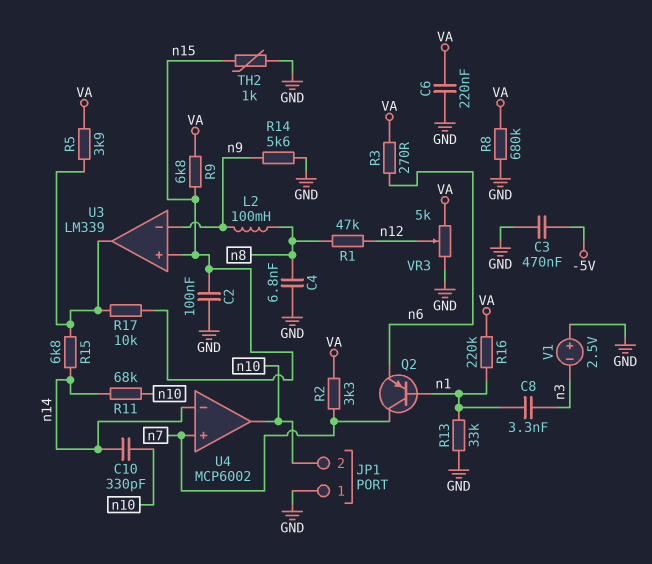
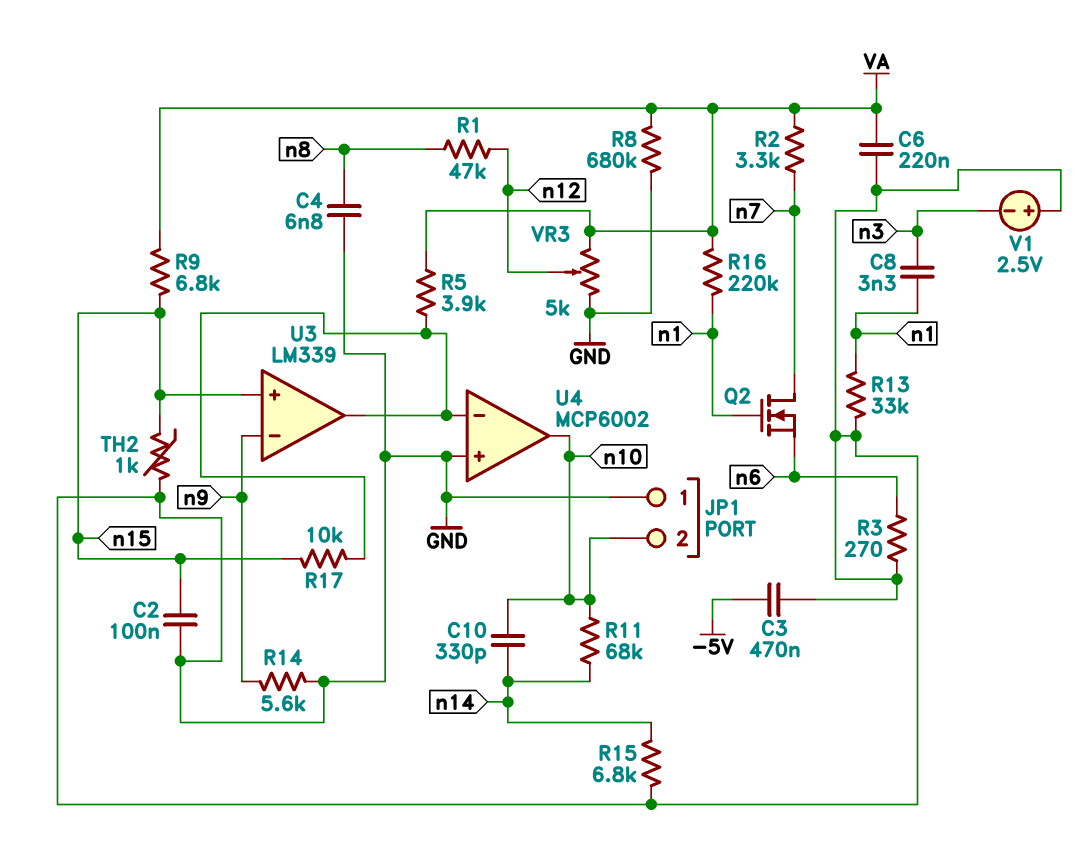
L2: 100mH (n8, n9) -> none
Q2: PNP (B n1, C n7, E n6) -> NMOS (G n1, D n7, S n6)
R3: 270 (VA, n6) -> 270 (GND, n6)
R15: 6.8k (U3/out, n14) -> 6.8k (GND, n14)
U4 pin in+: n7 -> GND
U4 pin in-: n14 -> U3/out

